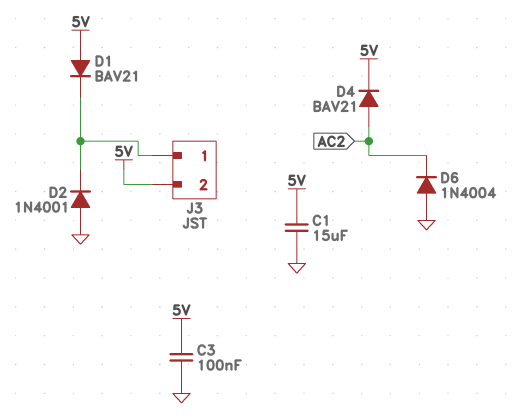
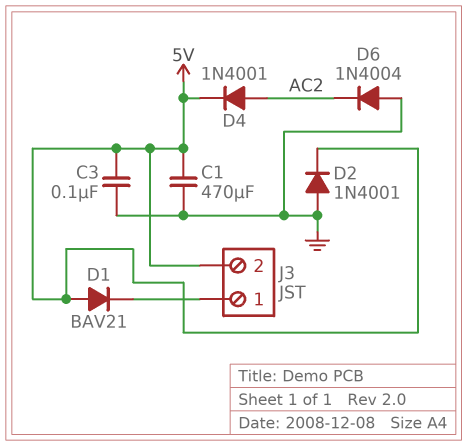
C1: 15uF (5V, GND) -> 470uF (5V, GND)
D2: diode 1N4001 (A GND, K J3/1) -> diode 1N4001 (A GND, K 5V)
D4: diode BAV21 (A AC2, K 5V) -> diode 1N4001 (A AC2, K 5V)

